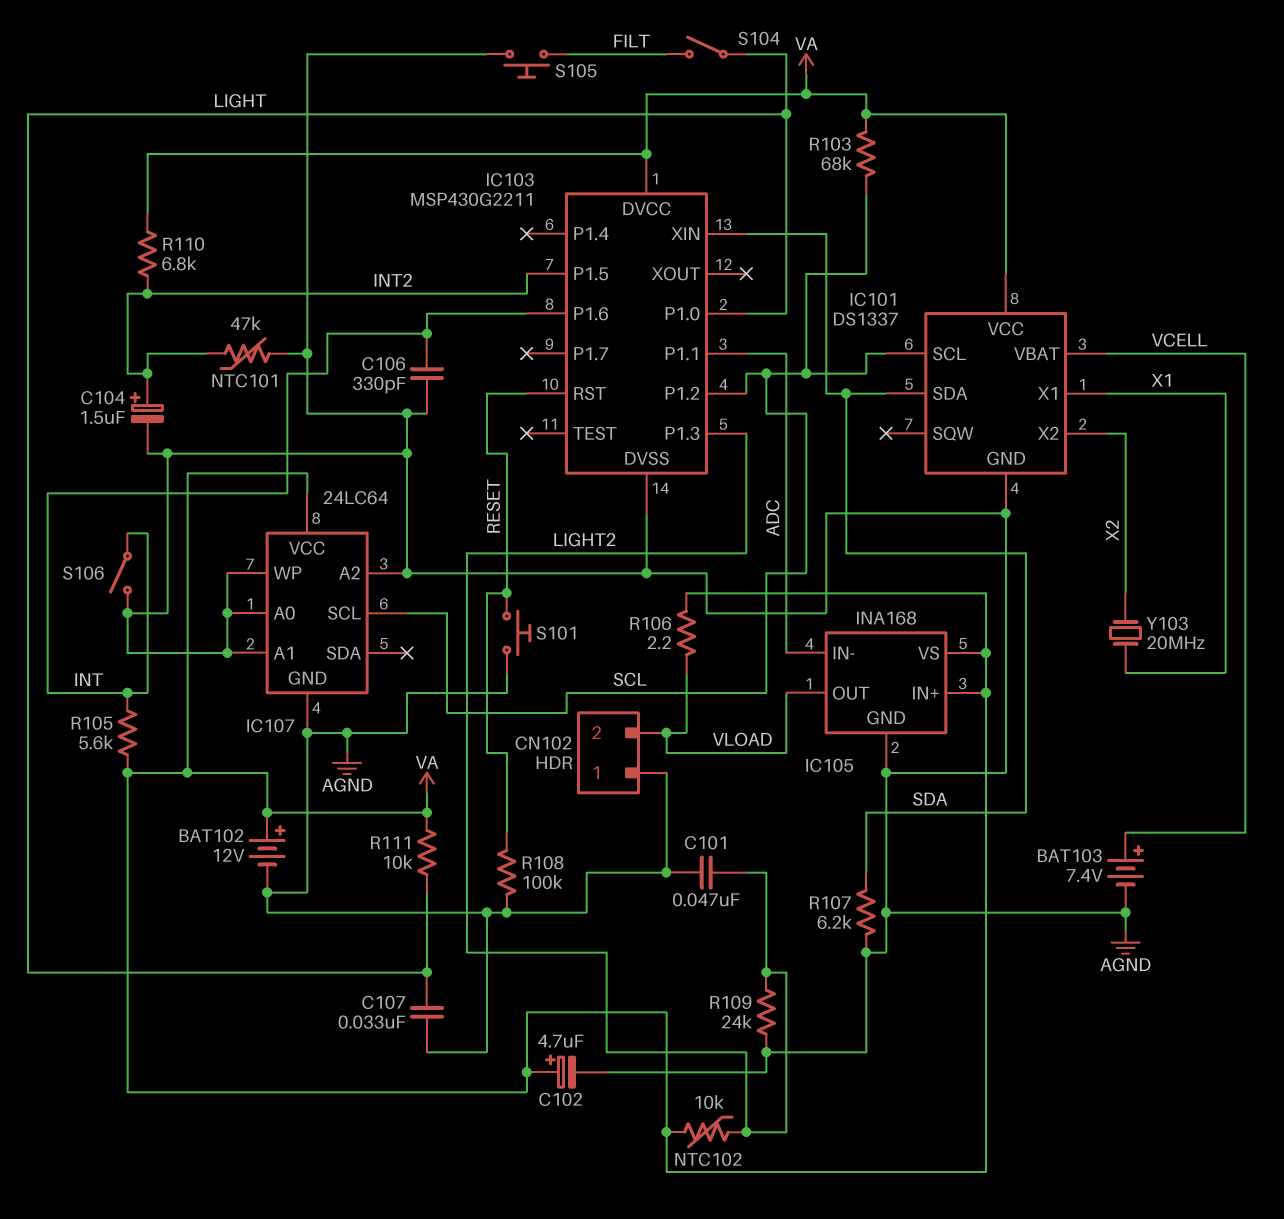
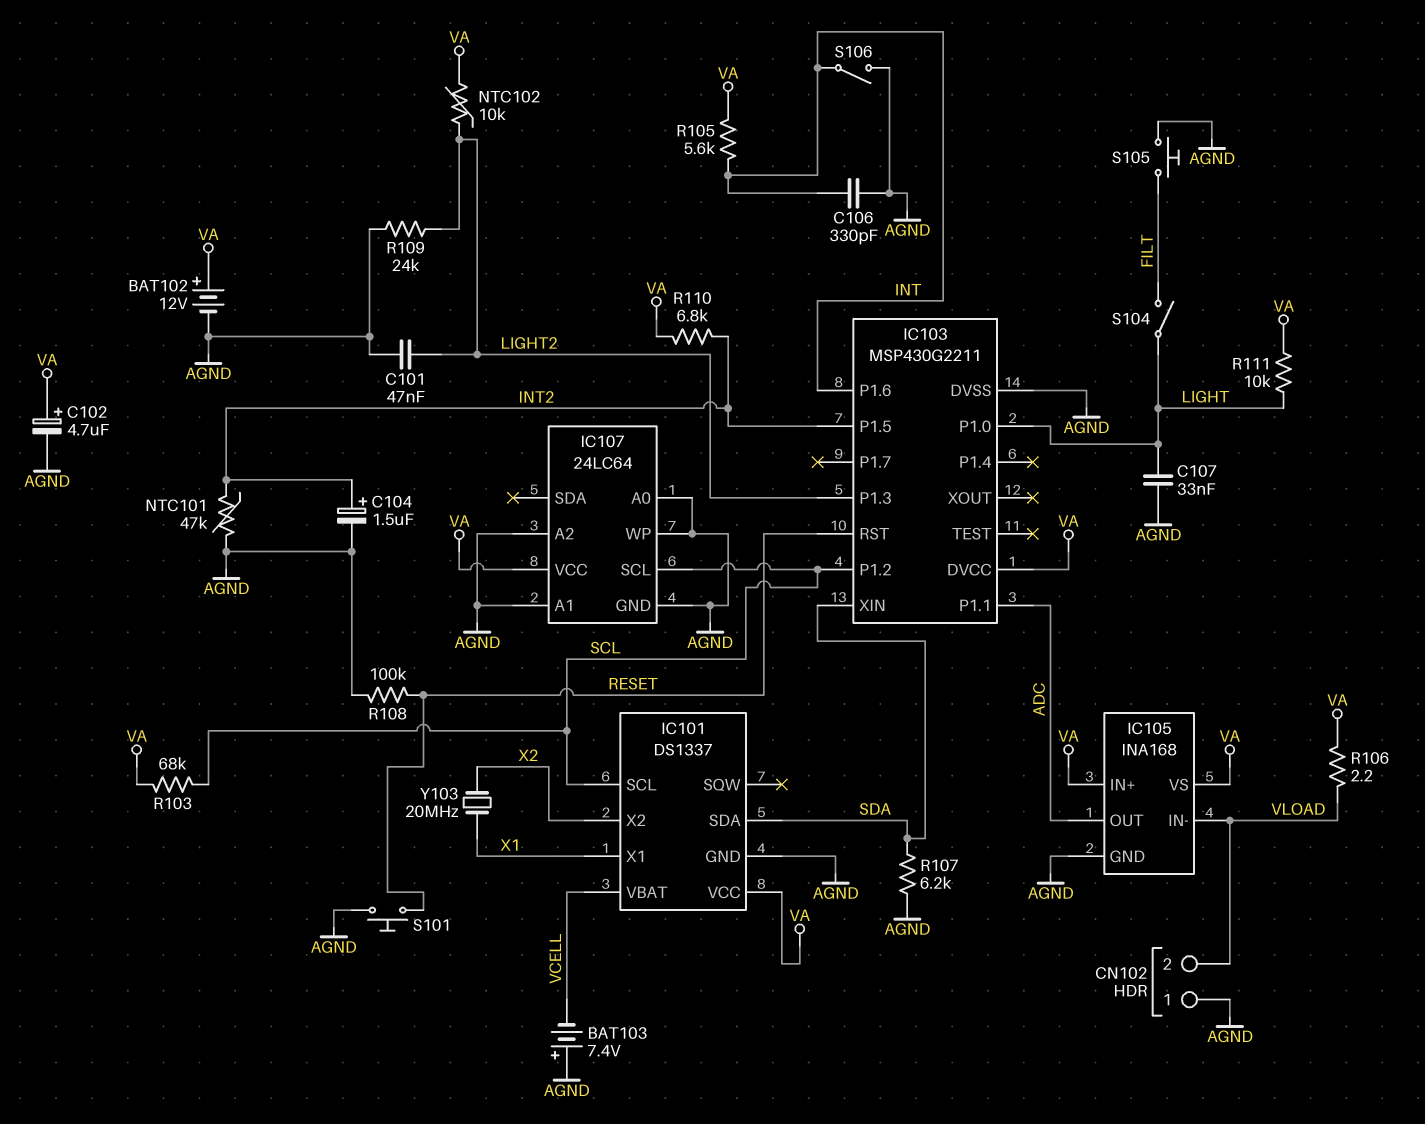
BAT103: 7.4V (plus VCELL, minus AGND) -> 7.4V (plus AGND, minus VCELL)
IC105 pin IN-: ADC -> VLOAD
IC105 pin OUT: VLOAD -> ADC

